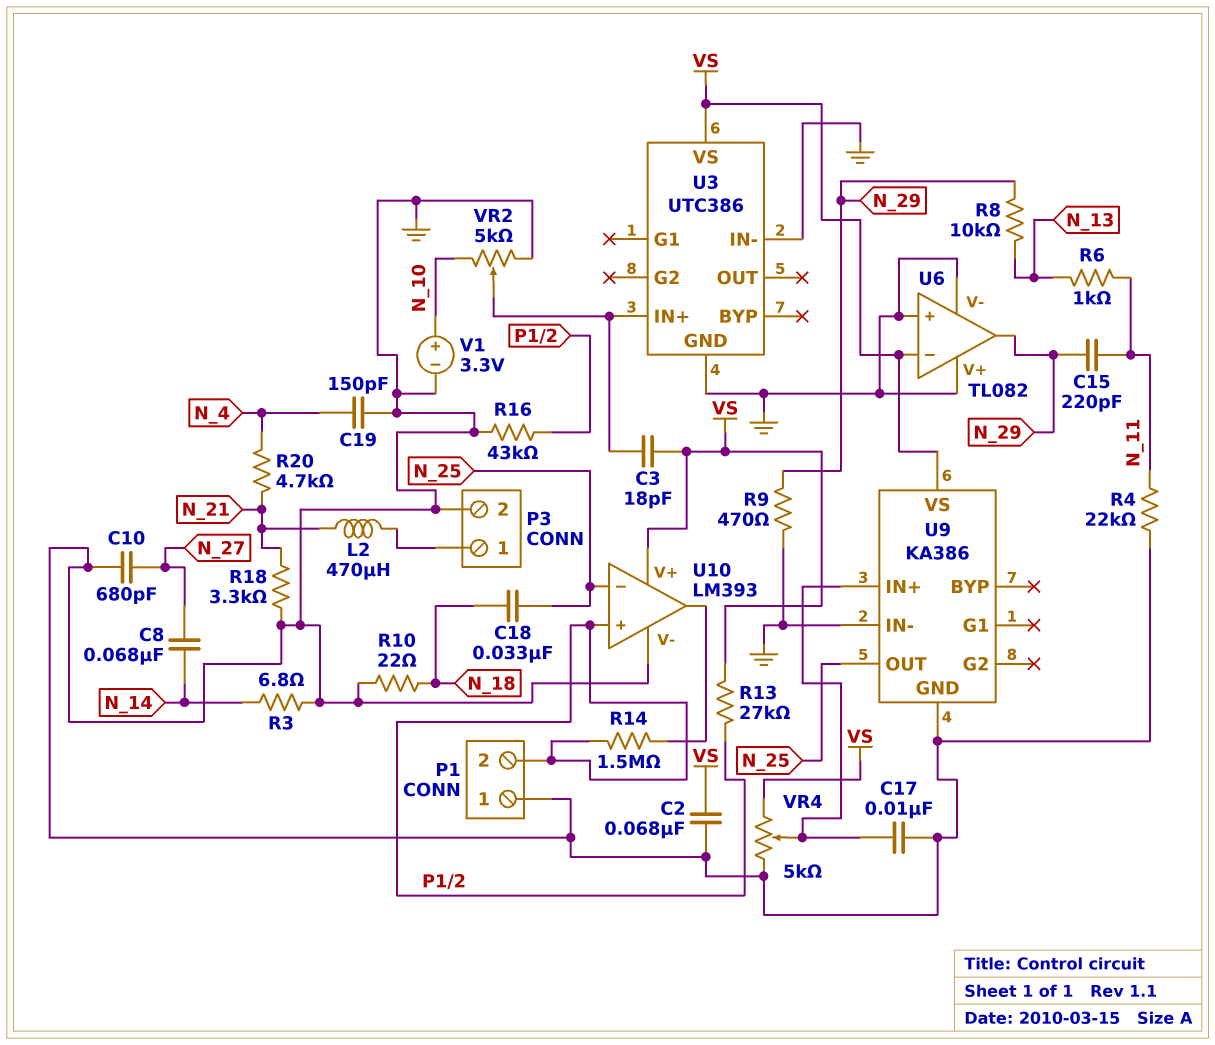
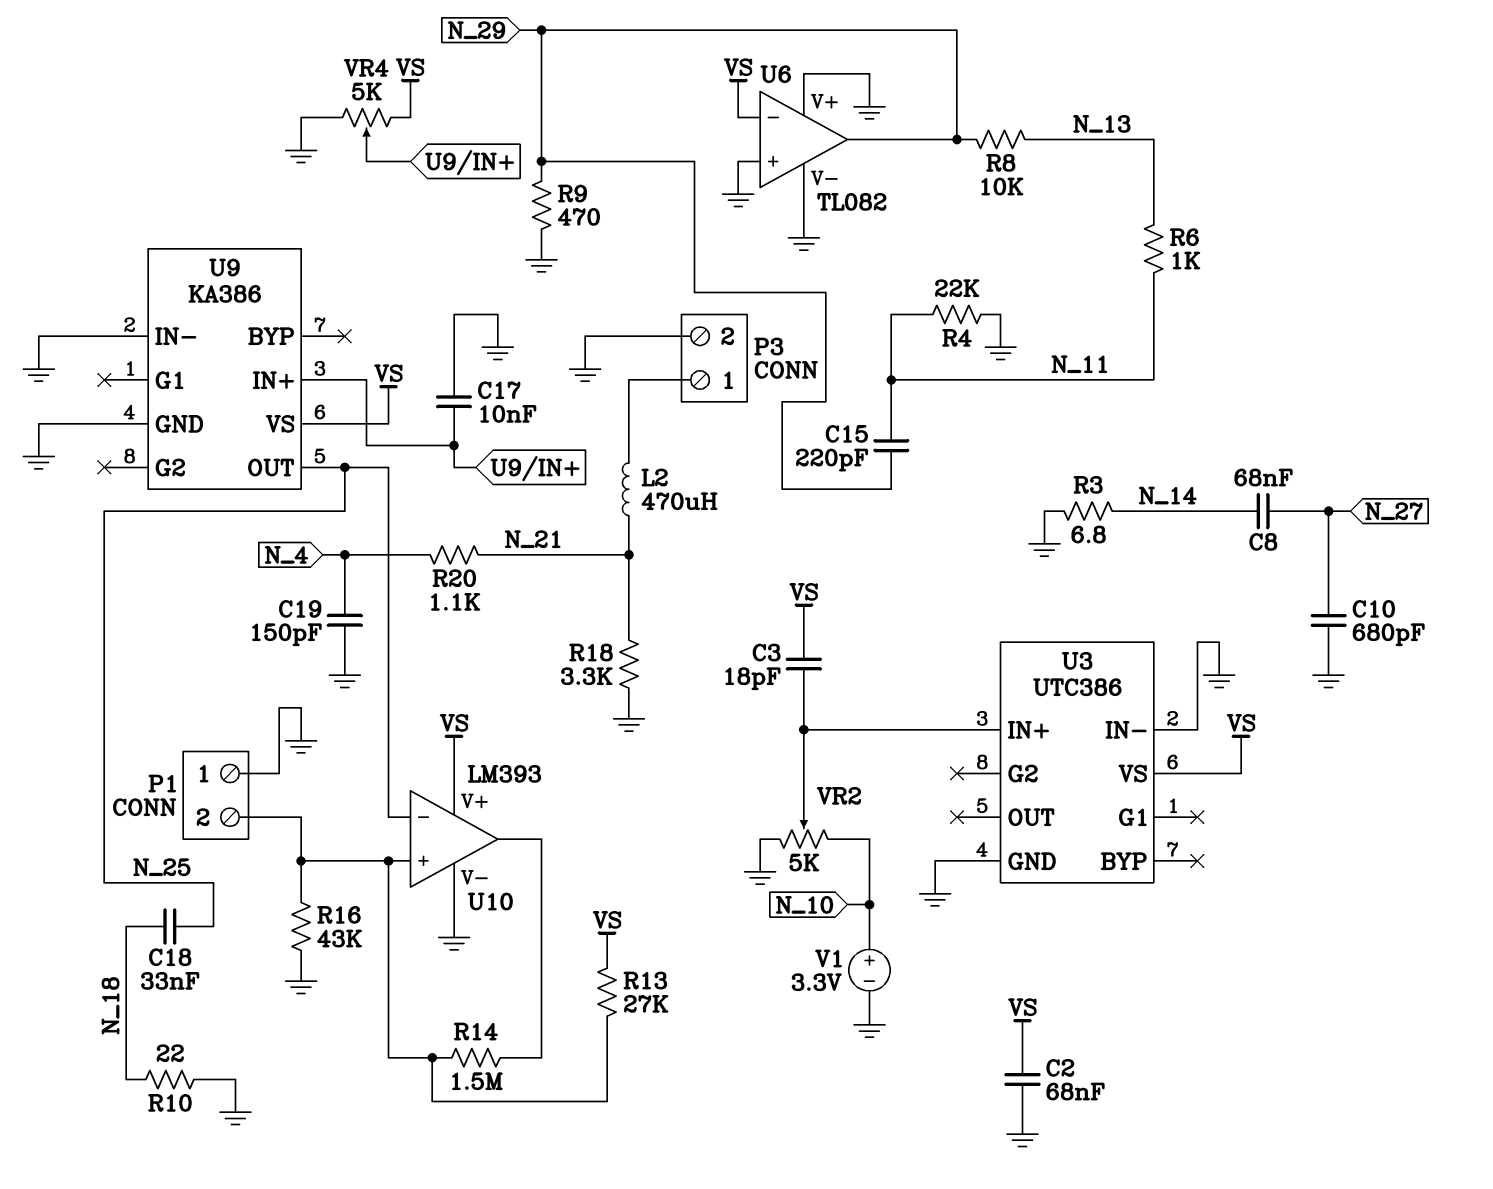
R20: 4.7k (N_4, N_21) -> 1.1k (N_4, N_21)

